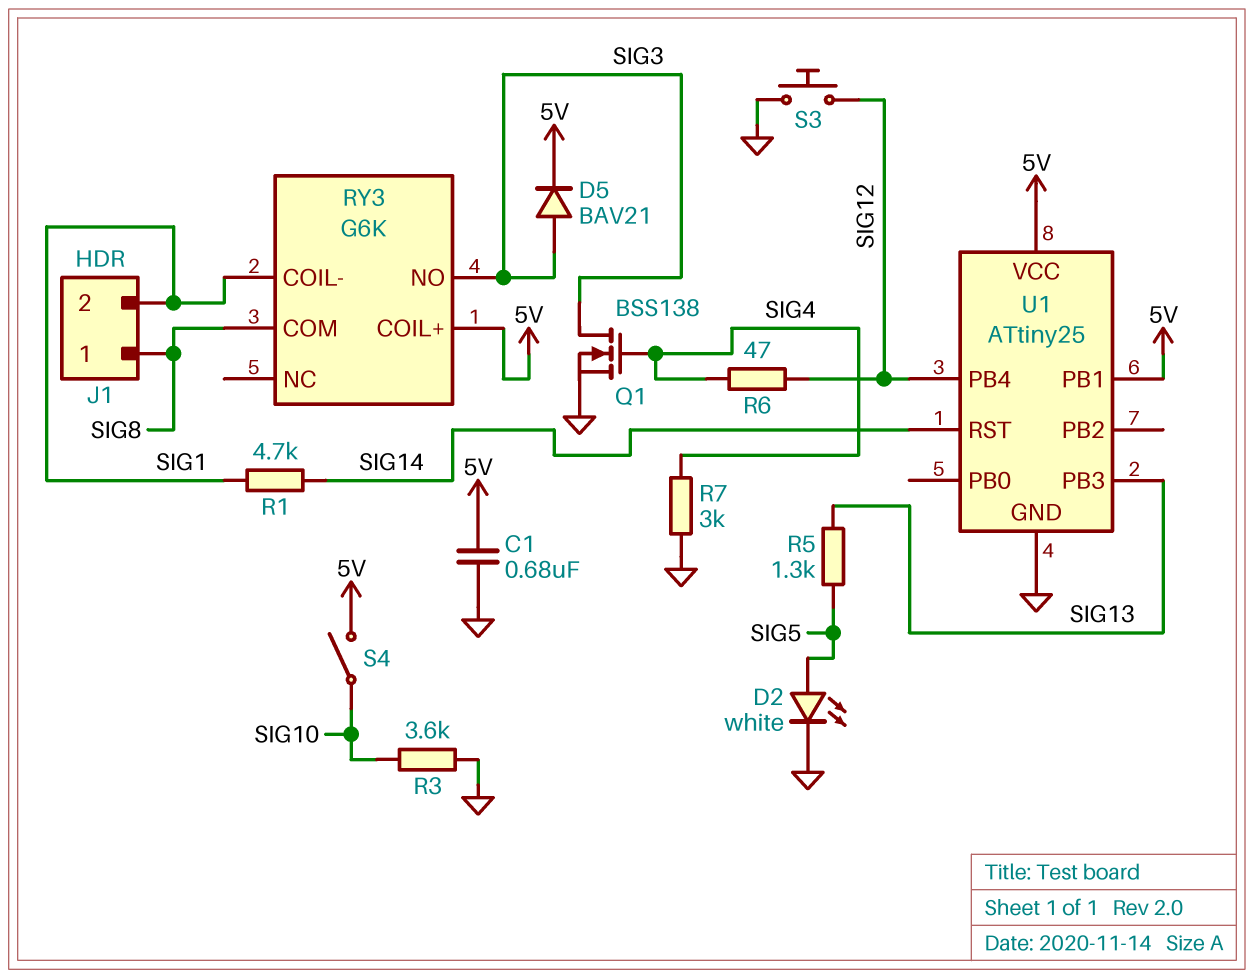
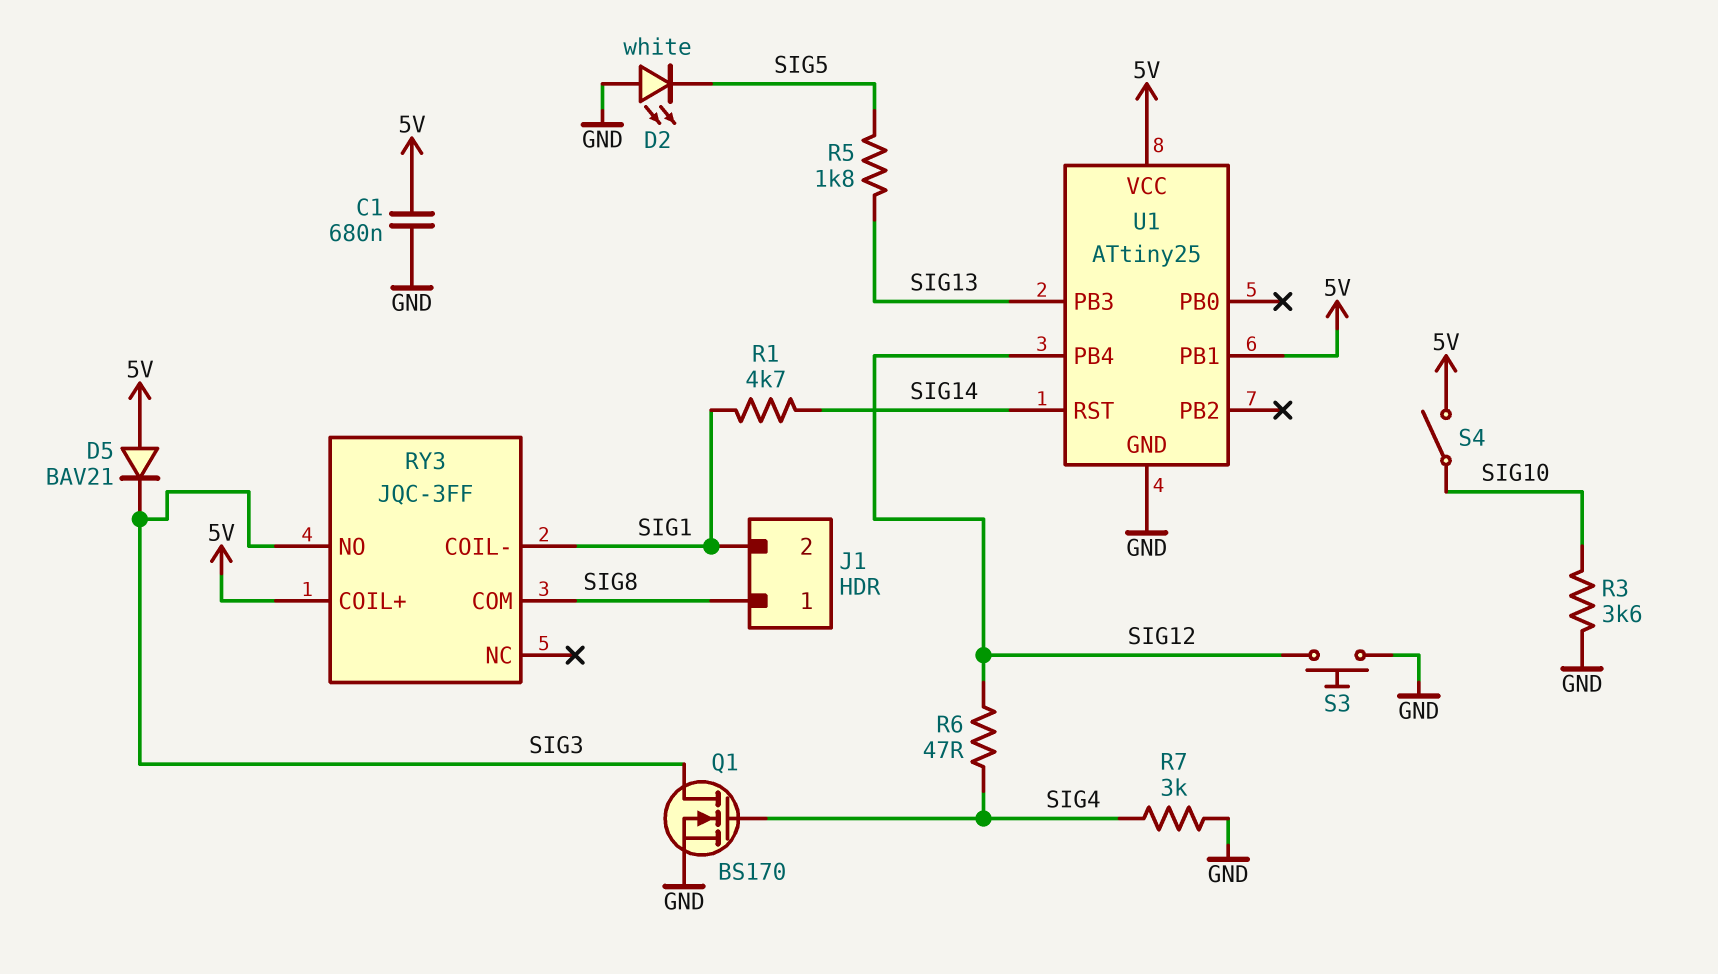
D2: LED white (A SIG5, K GND) -> LED white (A GND, K SIG5)
D5: diode BAV21 (A SIG3, K 5V) -> diode BAV21 (A 5V, K SIG3)
Q1: NMOS BSS138 (G SIG4, D SIG3, S GND) -> NMOS BS170 (G SIG4, D SIG3, S GND)
R5: 1.3k (SIG5, SIG13) -> 1.8k (SIG5, SIG13)
RY3: G6K -> JQC-3FF

